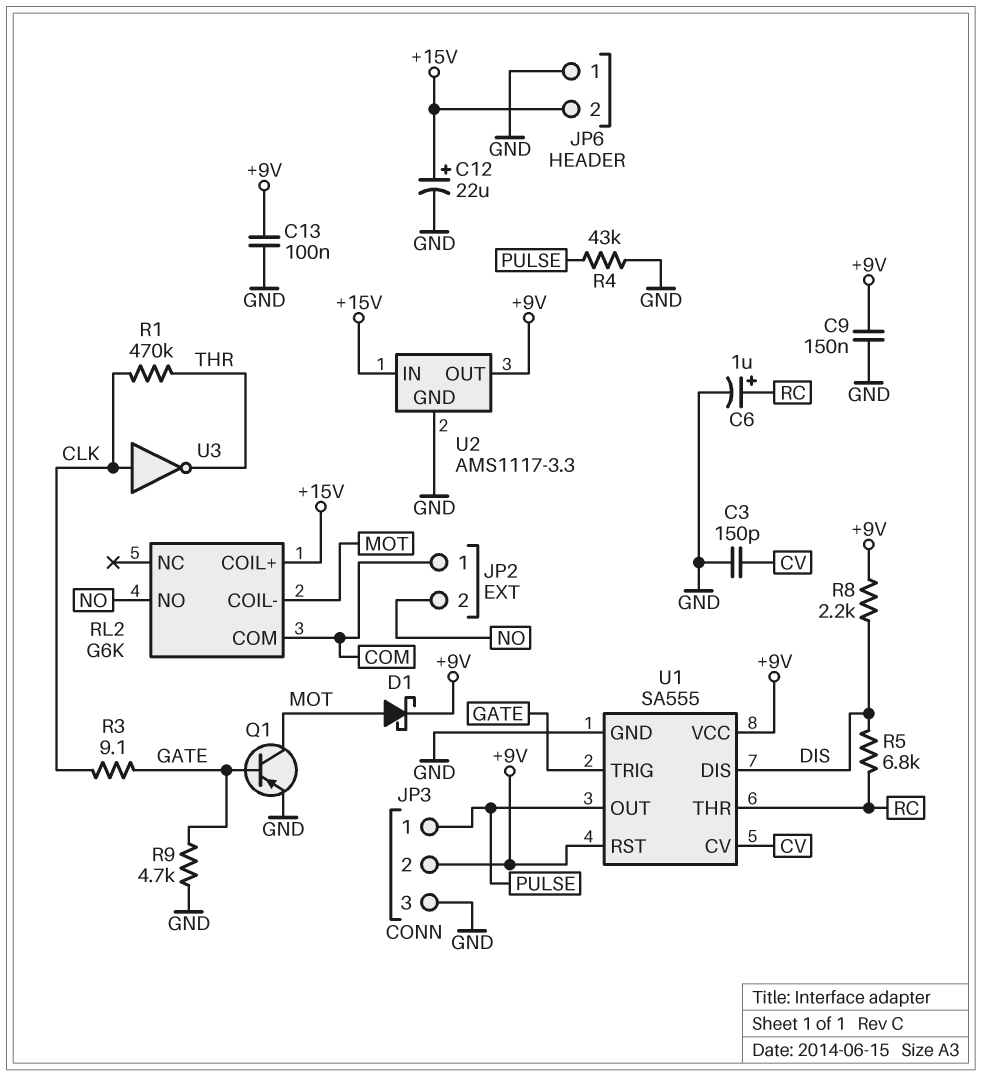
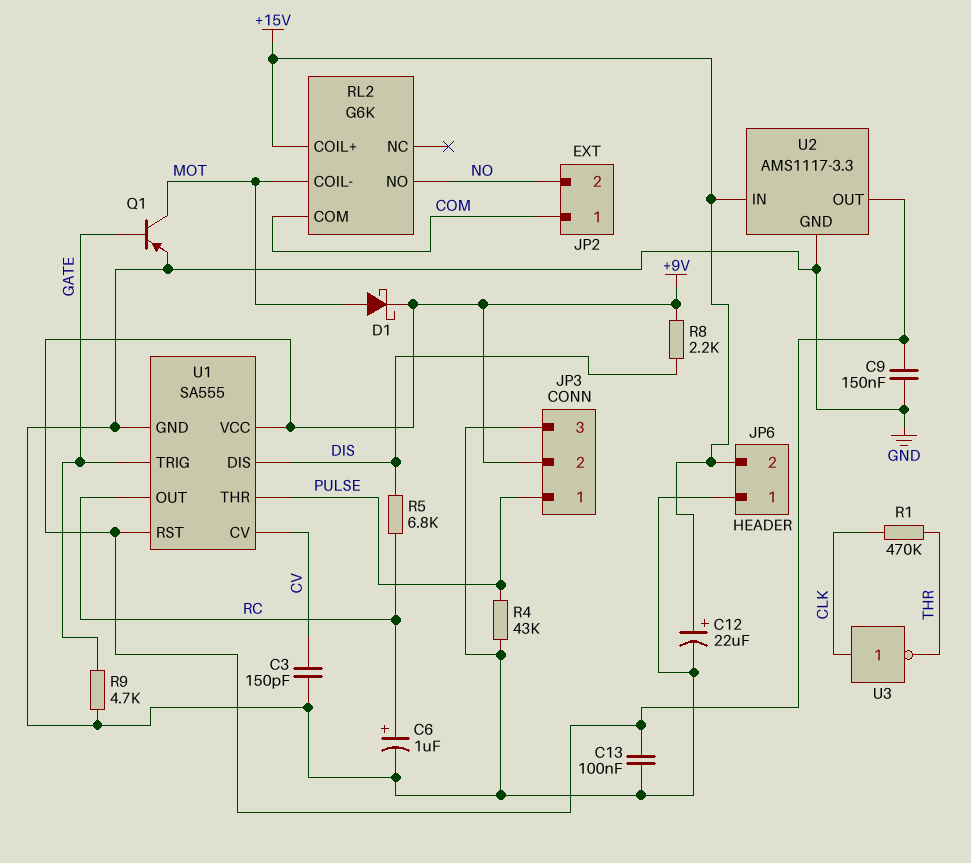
R3: 9.1 (CLK, GATE) -> none
U1 pin OUT: PULSE -> RC
U1 pin THR: RC -> PULSE

